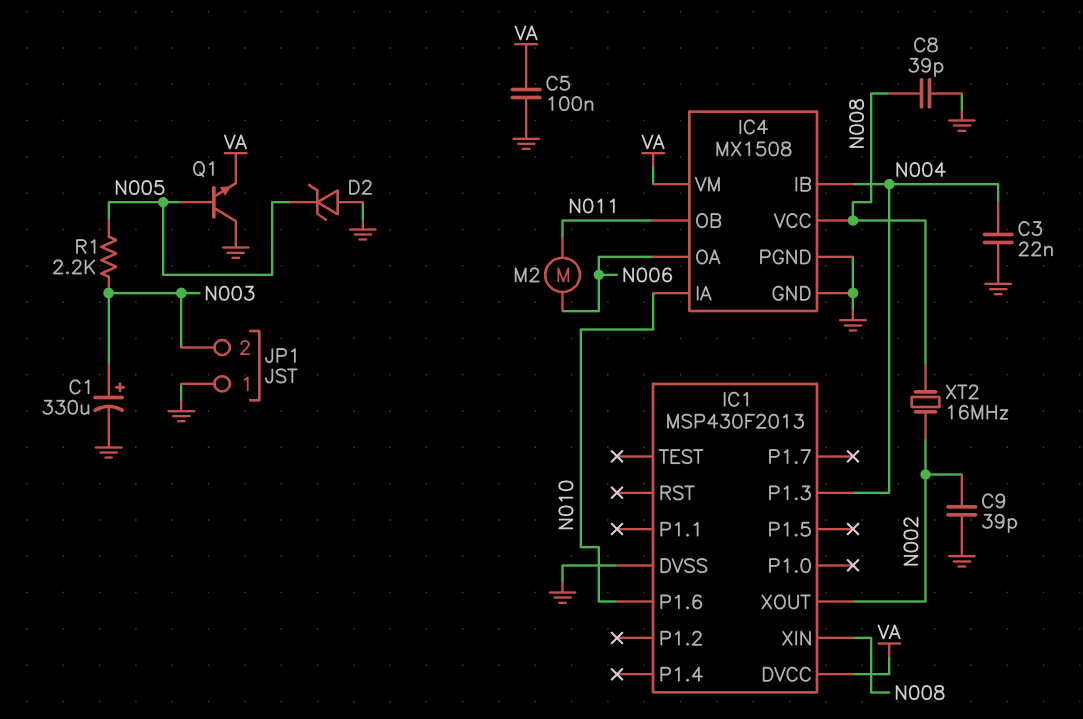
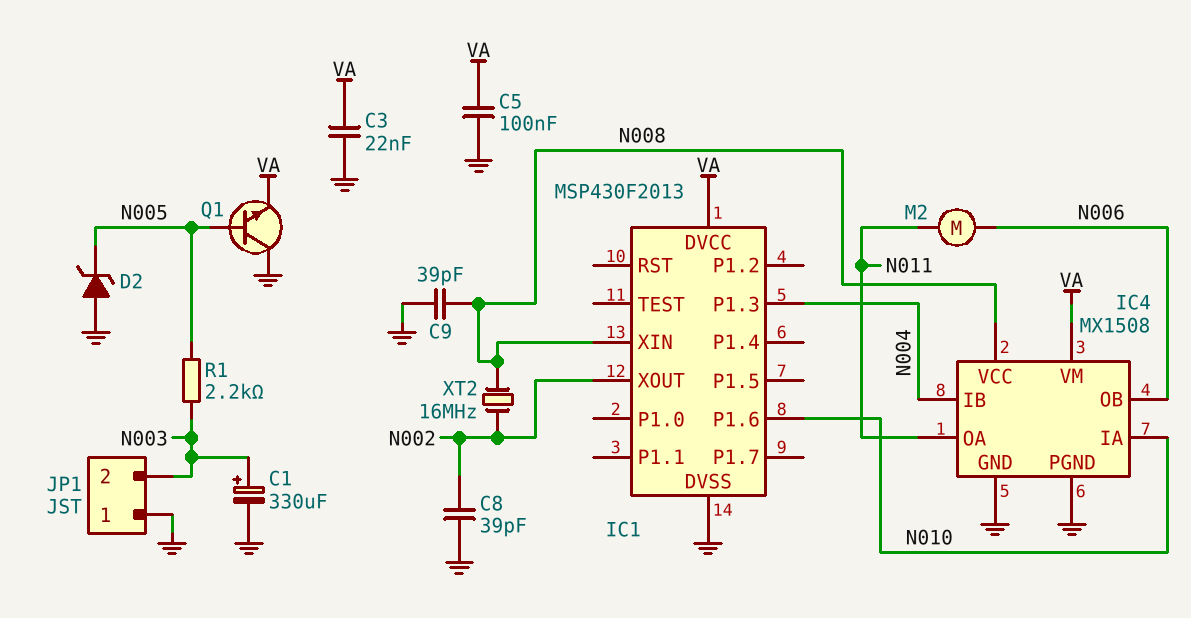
C3: 22nF (GND, N004) -> 22nF (GND, VA)
C8: 39pF (GND, N008) -> 39pF (GND, N002)
C9: 39pF (GND, N002) -> 39pF (GND, N008)
IC4 pin OA: N006 -> N011
IC4 pin OB: N011 -> N006

